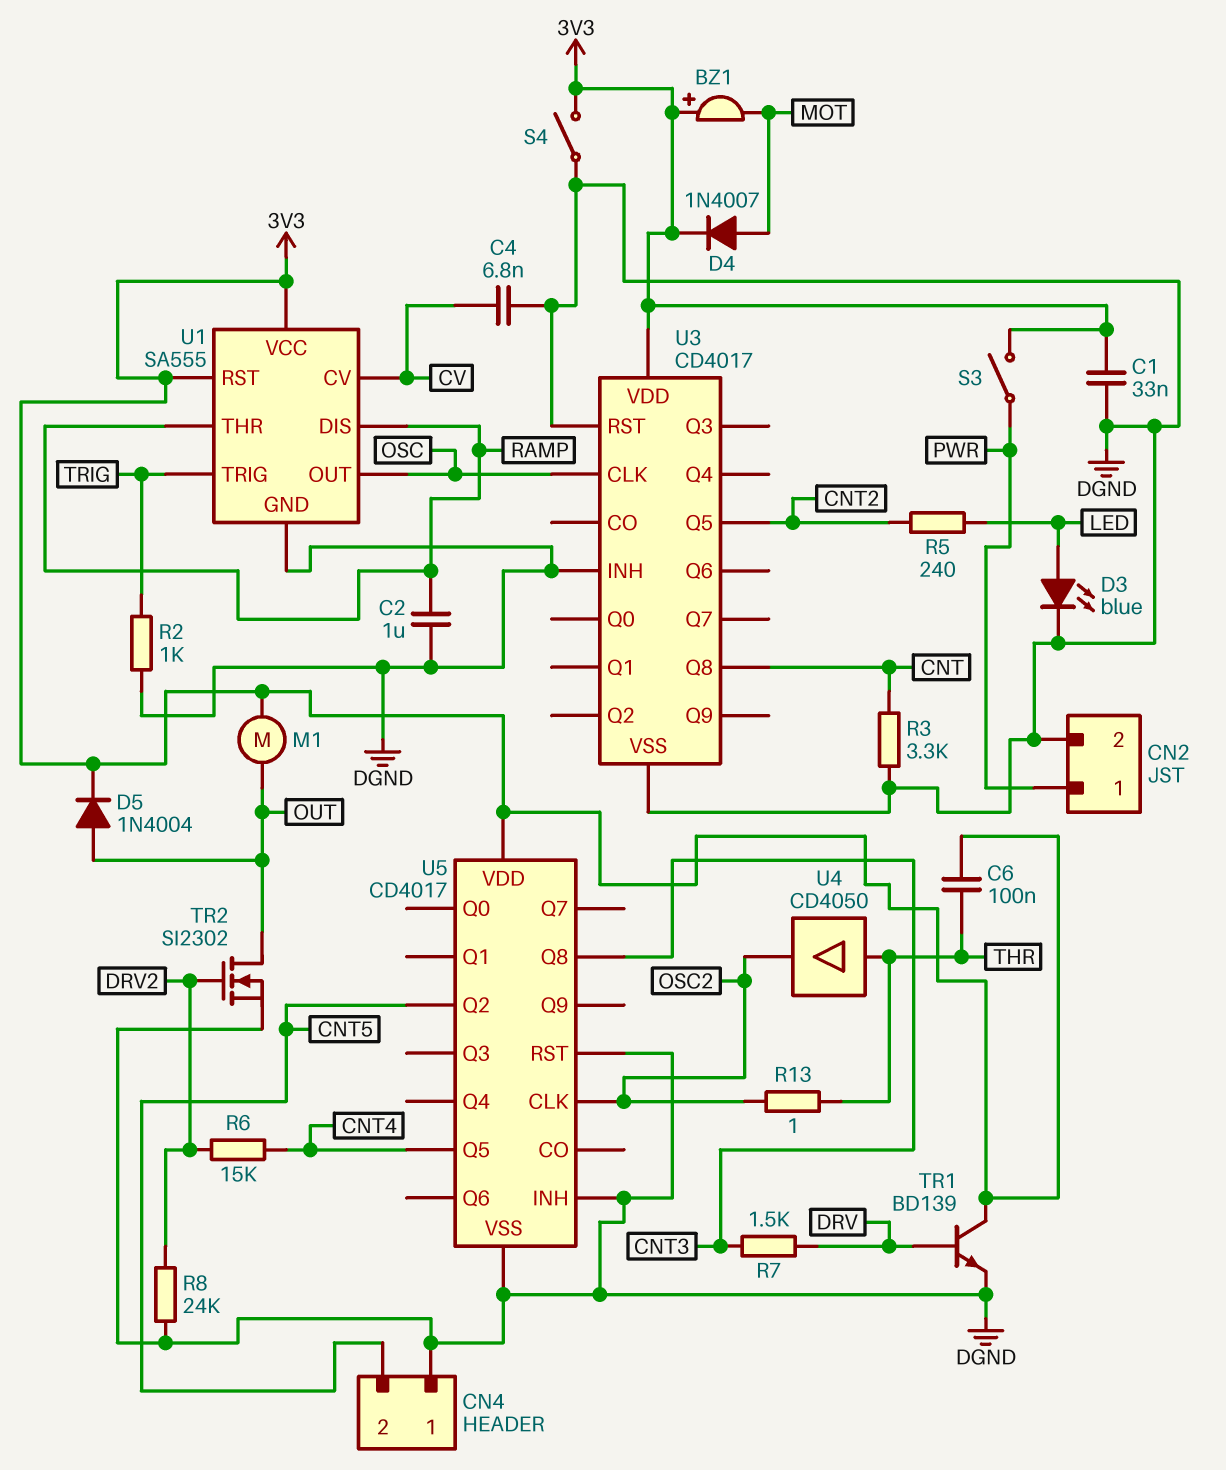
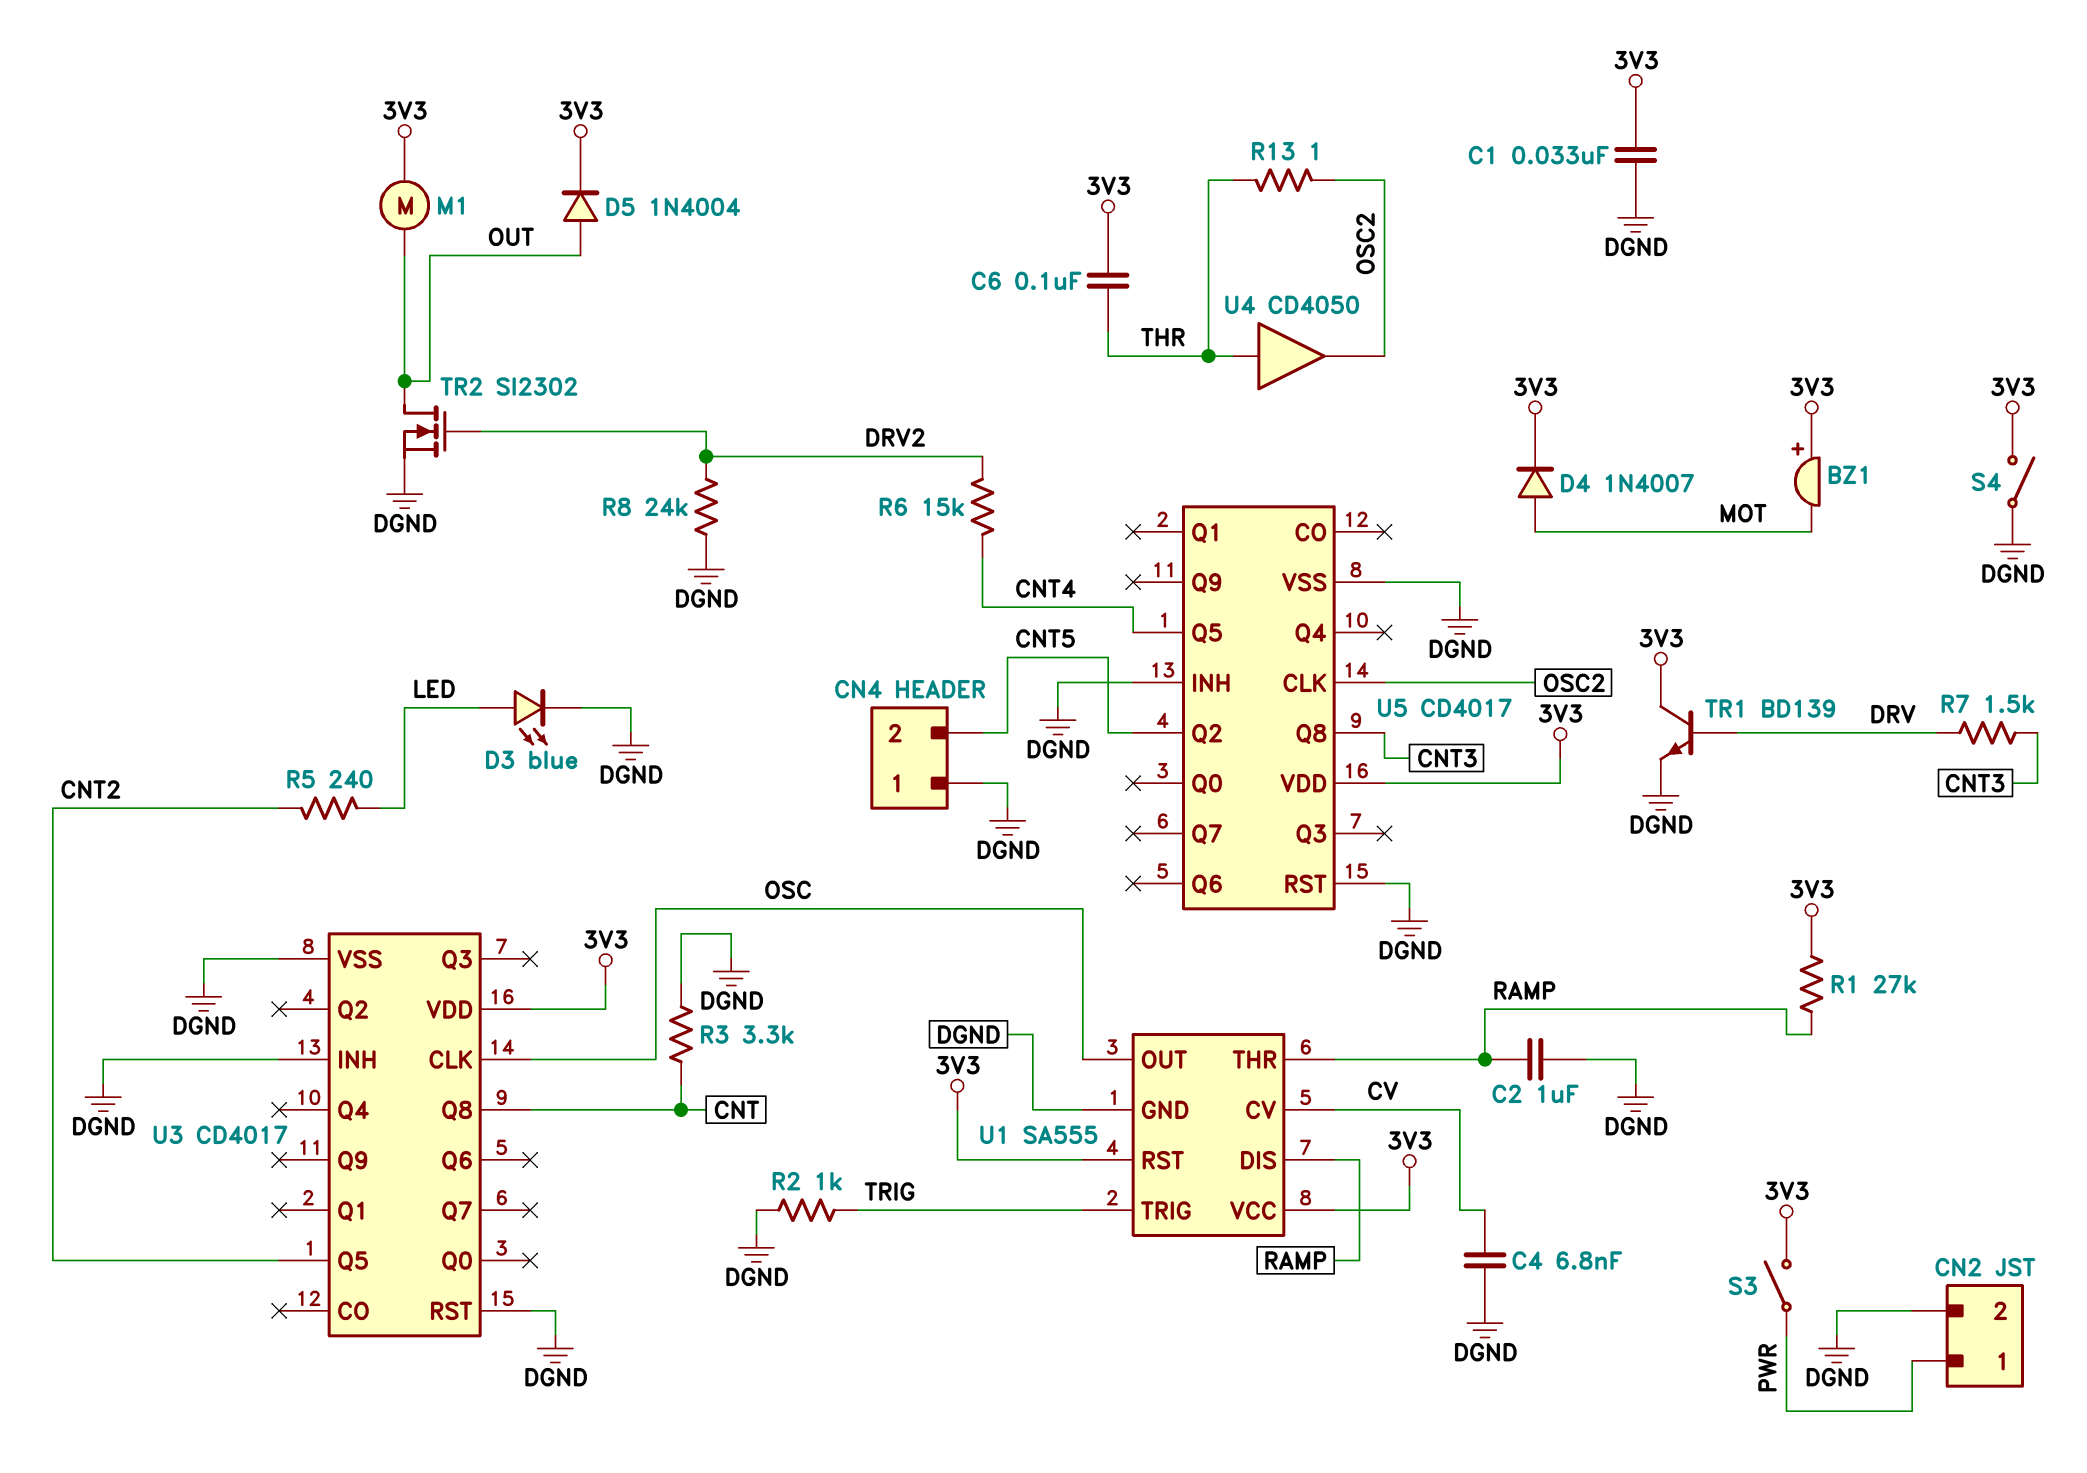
R1: none -> 27k (3V3, RAMP)

